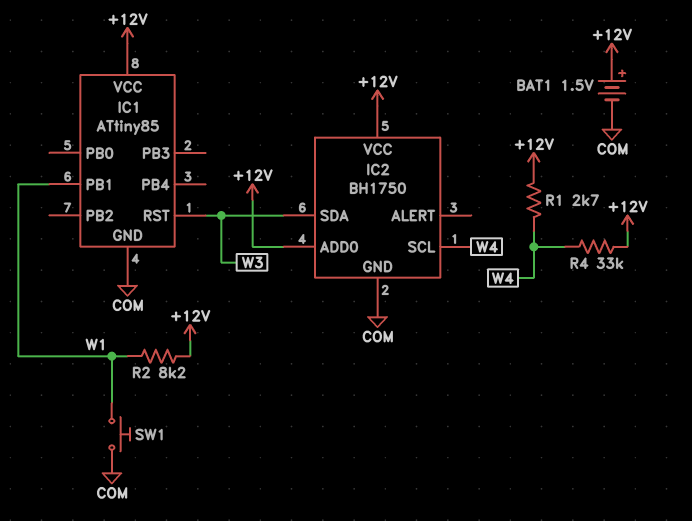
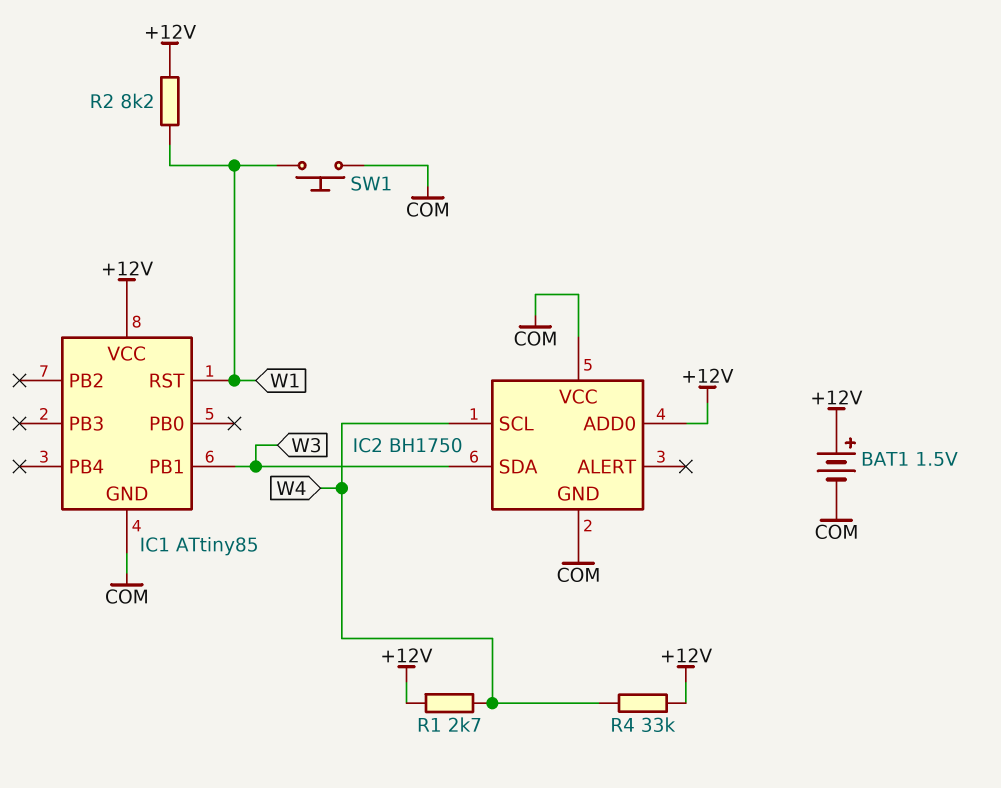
IC1 pin PB1: W1 -> W3
IC1 pin RST: W3 -> W1
IC2 pin VCC: +12V -> COM

